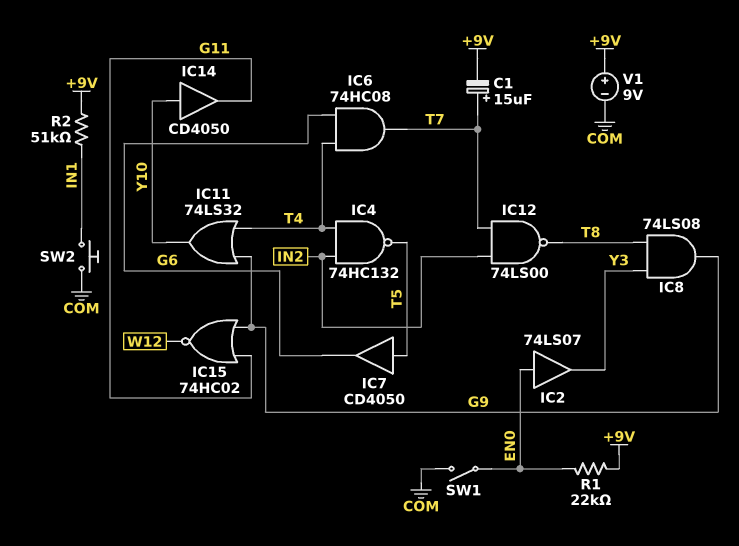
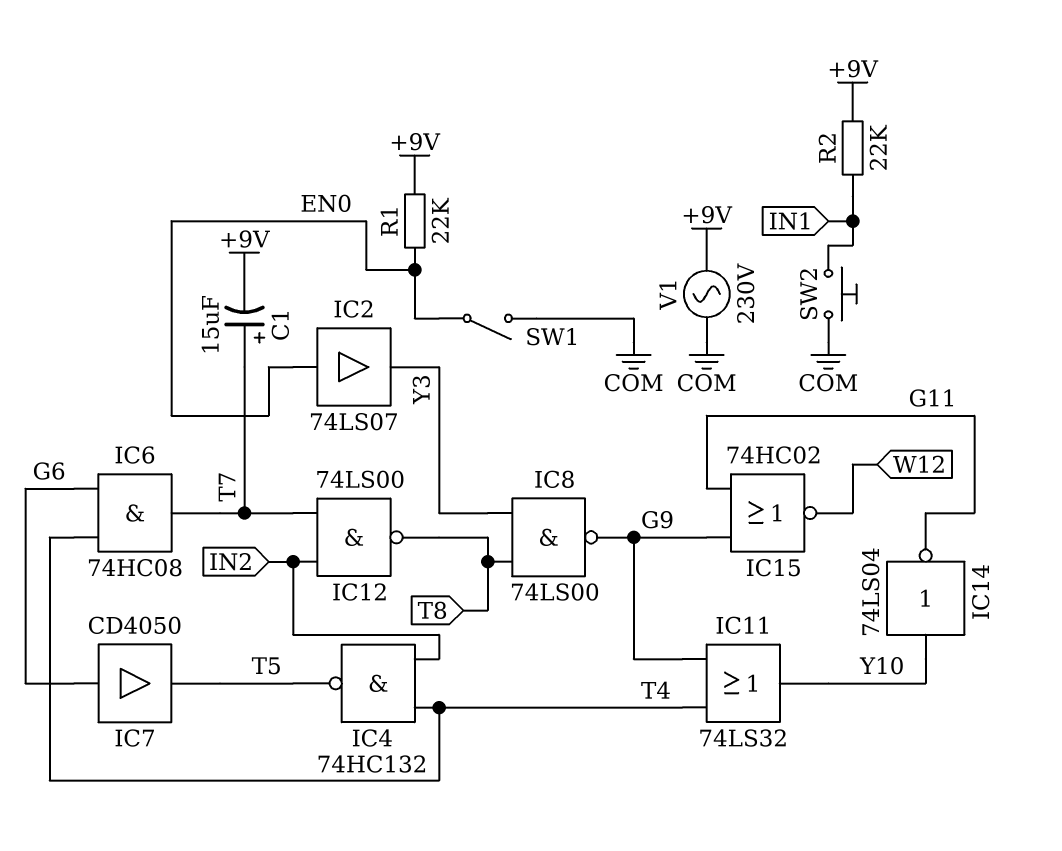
IC7: buffer CD4050 (in T5, out G6) -> buffer CD4050 (in G6, out T5)
IC8: AND 74LS08 (in T8, in Y3, out G9) -> NAND 74LS00 (in T8, in Y3, out G9)
IC14: buffer CD4050 (in Y10, out G11) -> NOT 74LS04 (in Y10, out G11)
R2: 51k (+9V, IN1) -> 22k (+9V, IN1)
V1: 9V (plus +9V, minus COM) -> AC 230V (+9V, COM)

